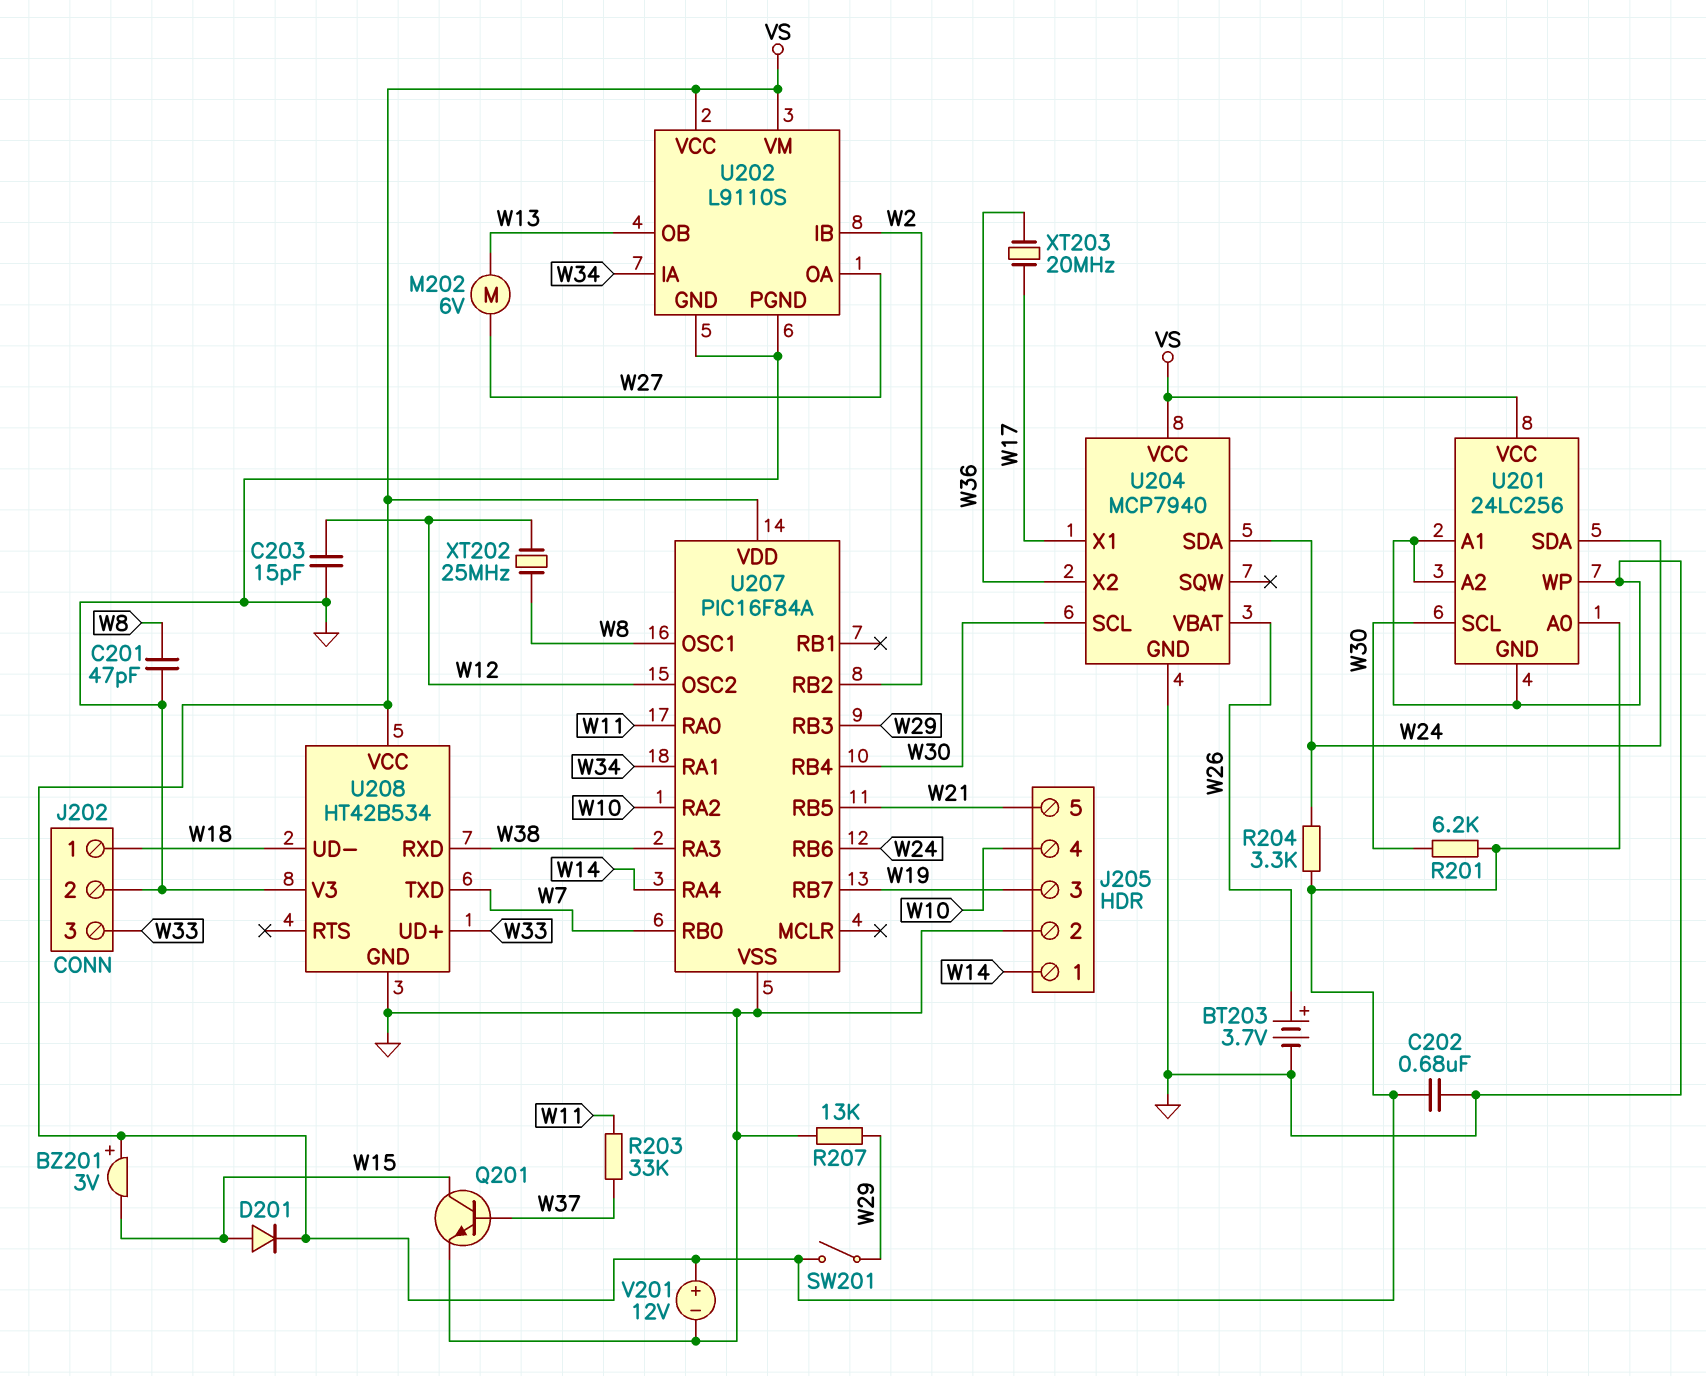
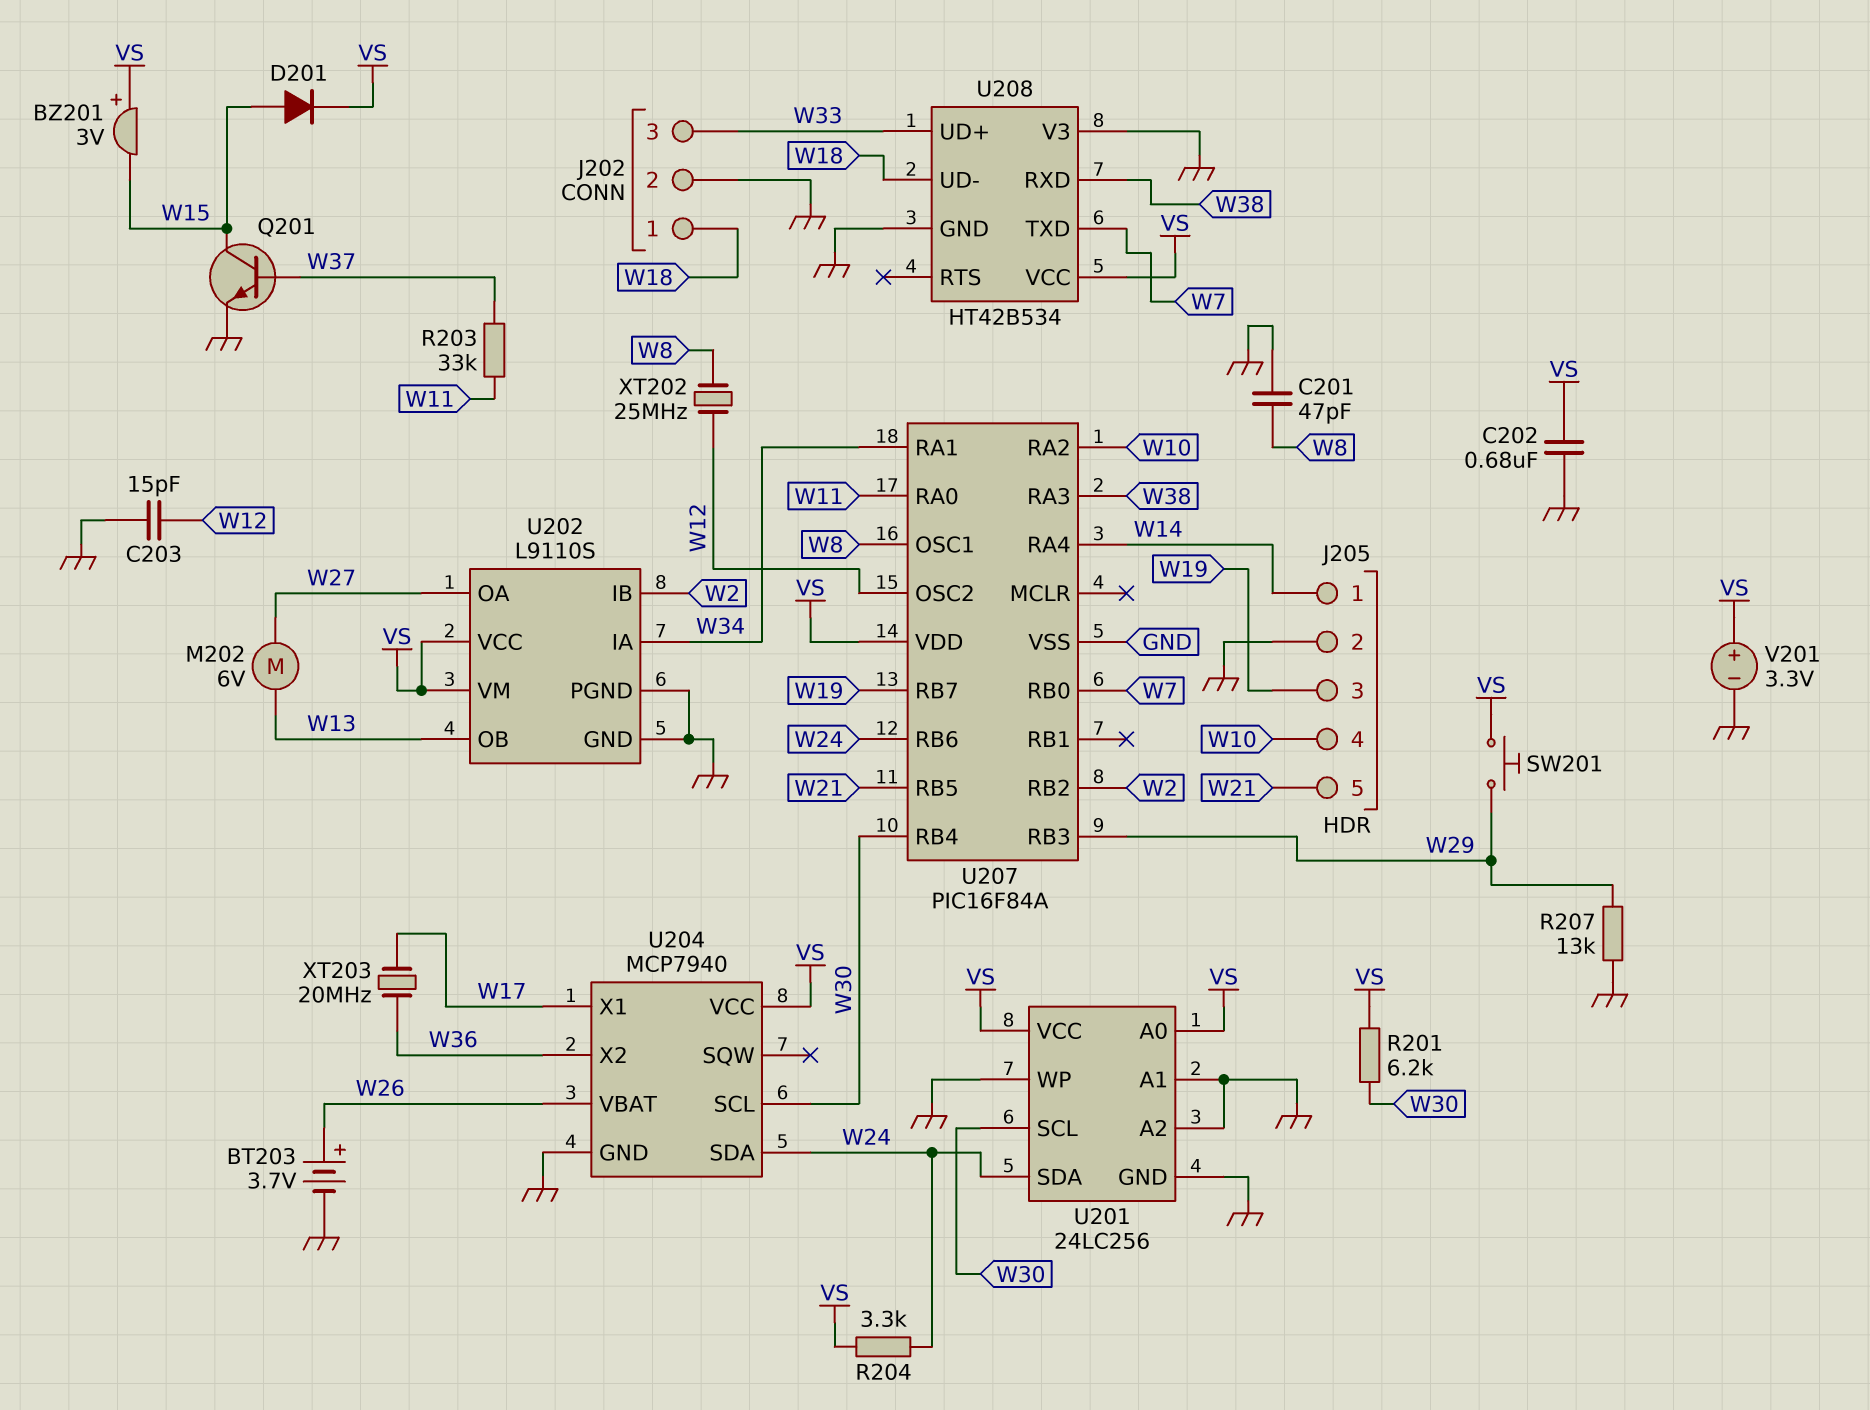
SW201: switch (VS, W29) -> button (VS, W29)
V201: 12V (plus VS, minus GND) -> 3.3V (plus VS, minus GND)

